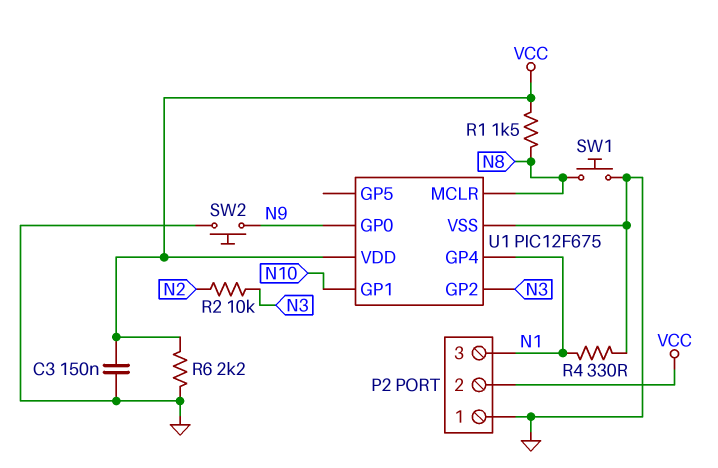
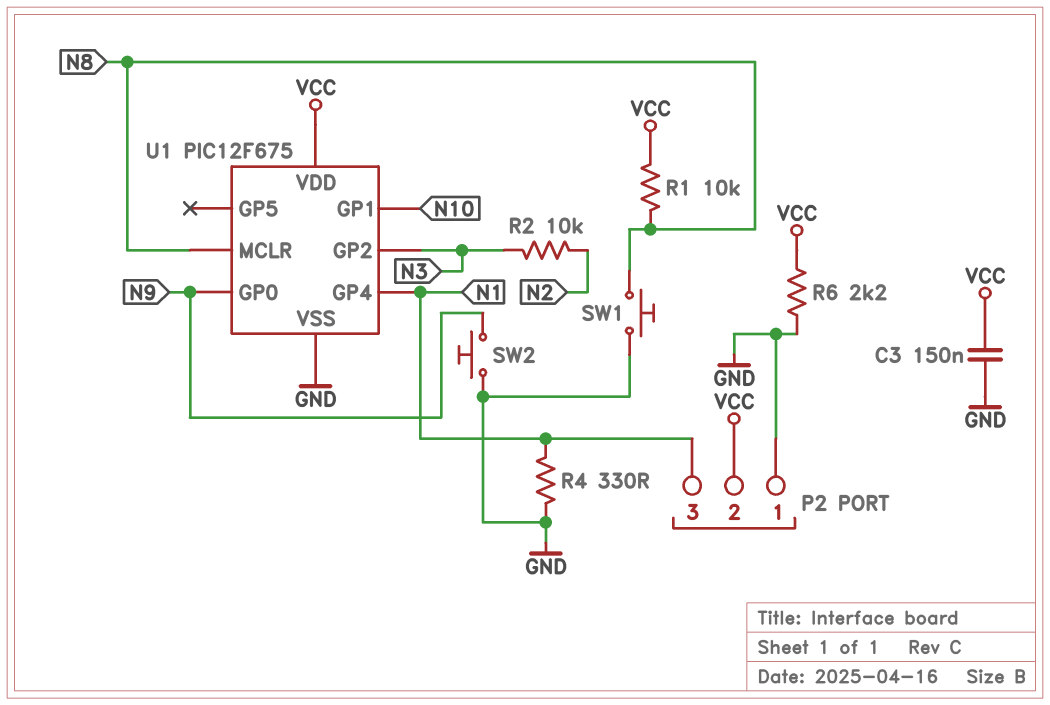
R1: 1.5k (N8, VCC) -> 10k (N8, VCC)

